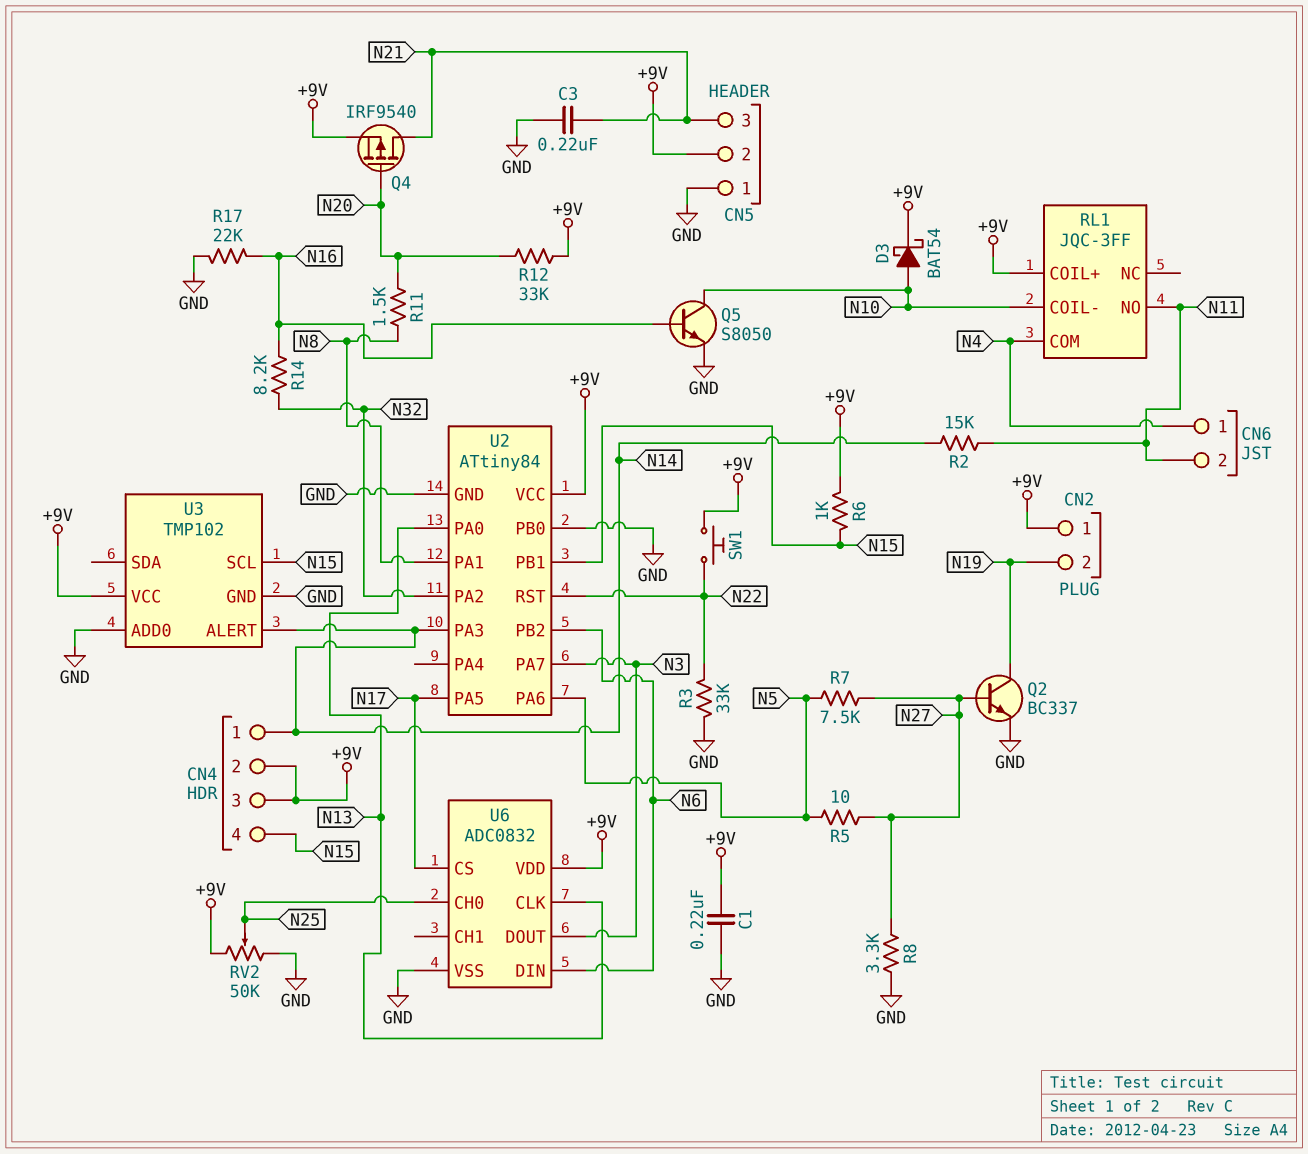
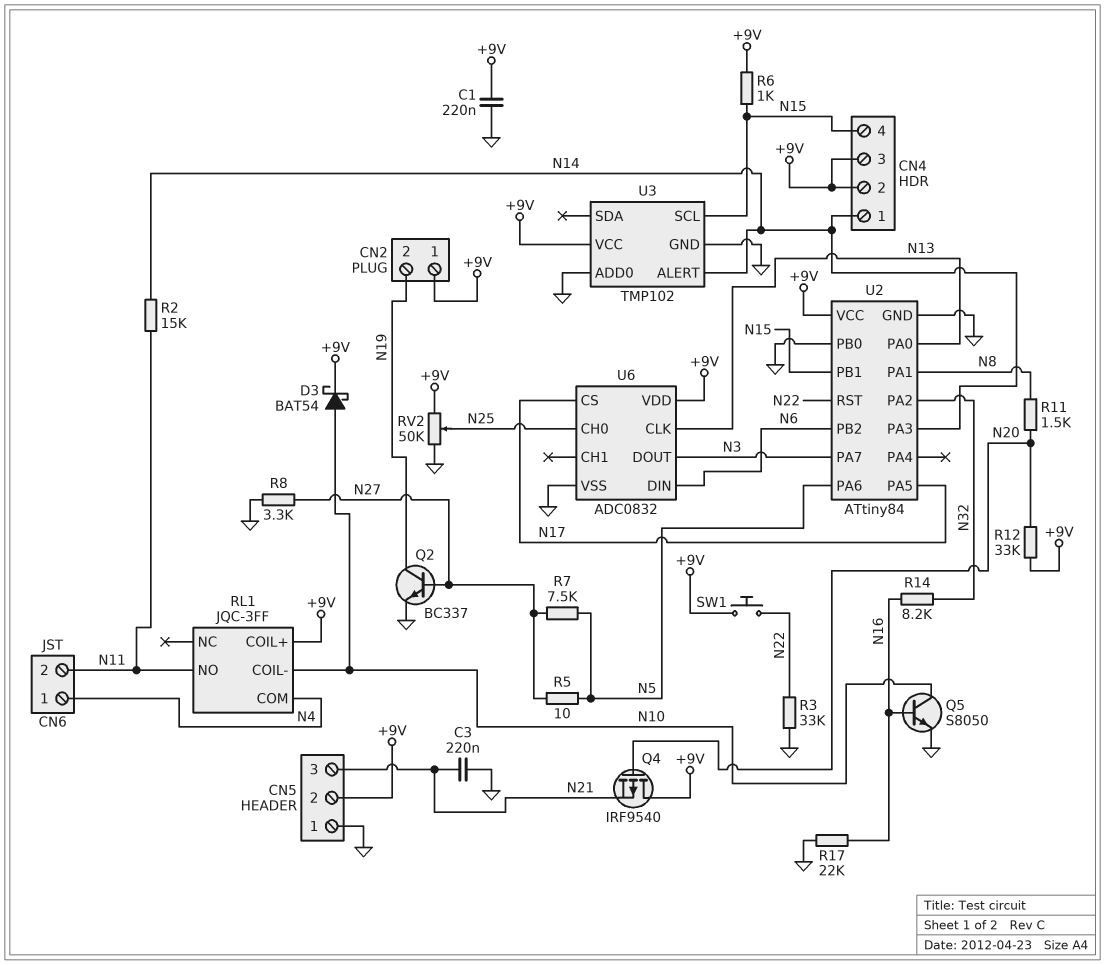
Q4: PMOS IRF9540 (G N20, D N21, S +9V) -> PMOS IRF9540 (G N20, D +9V, S N21)

